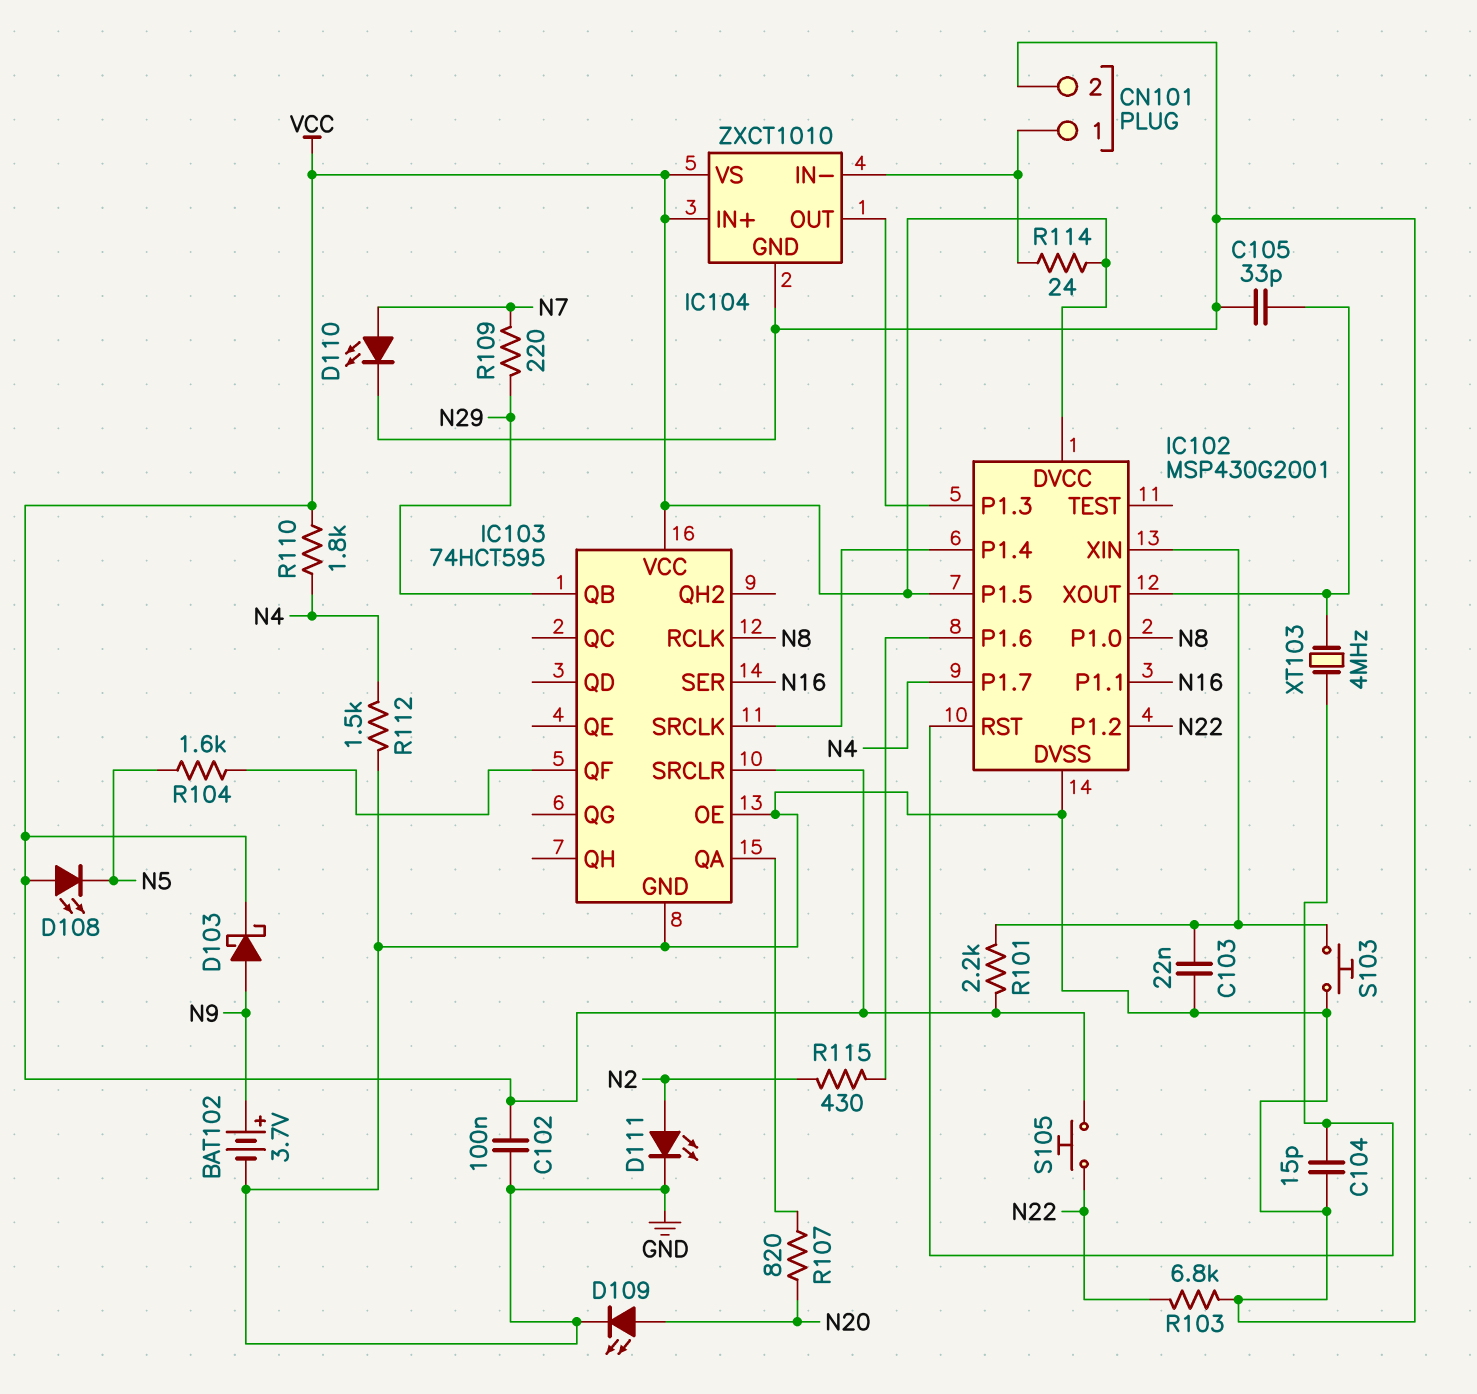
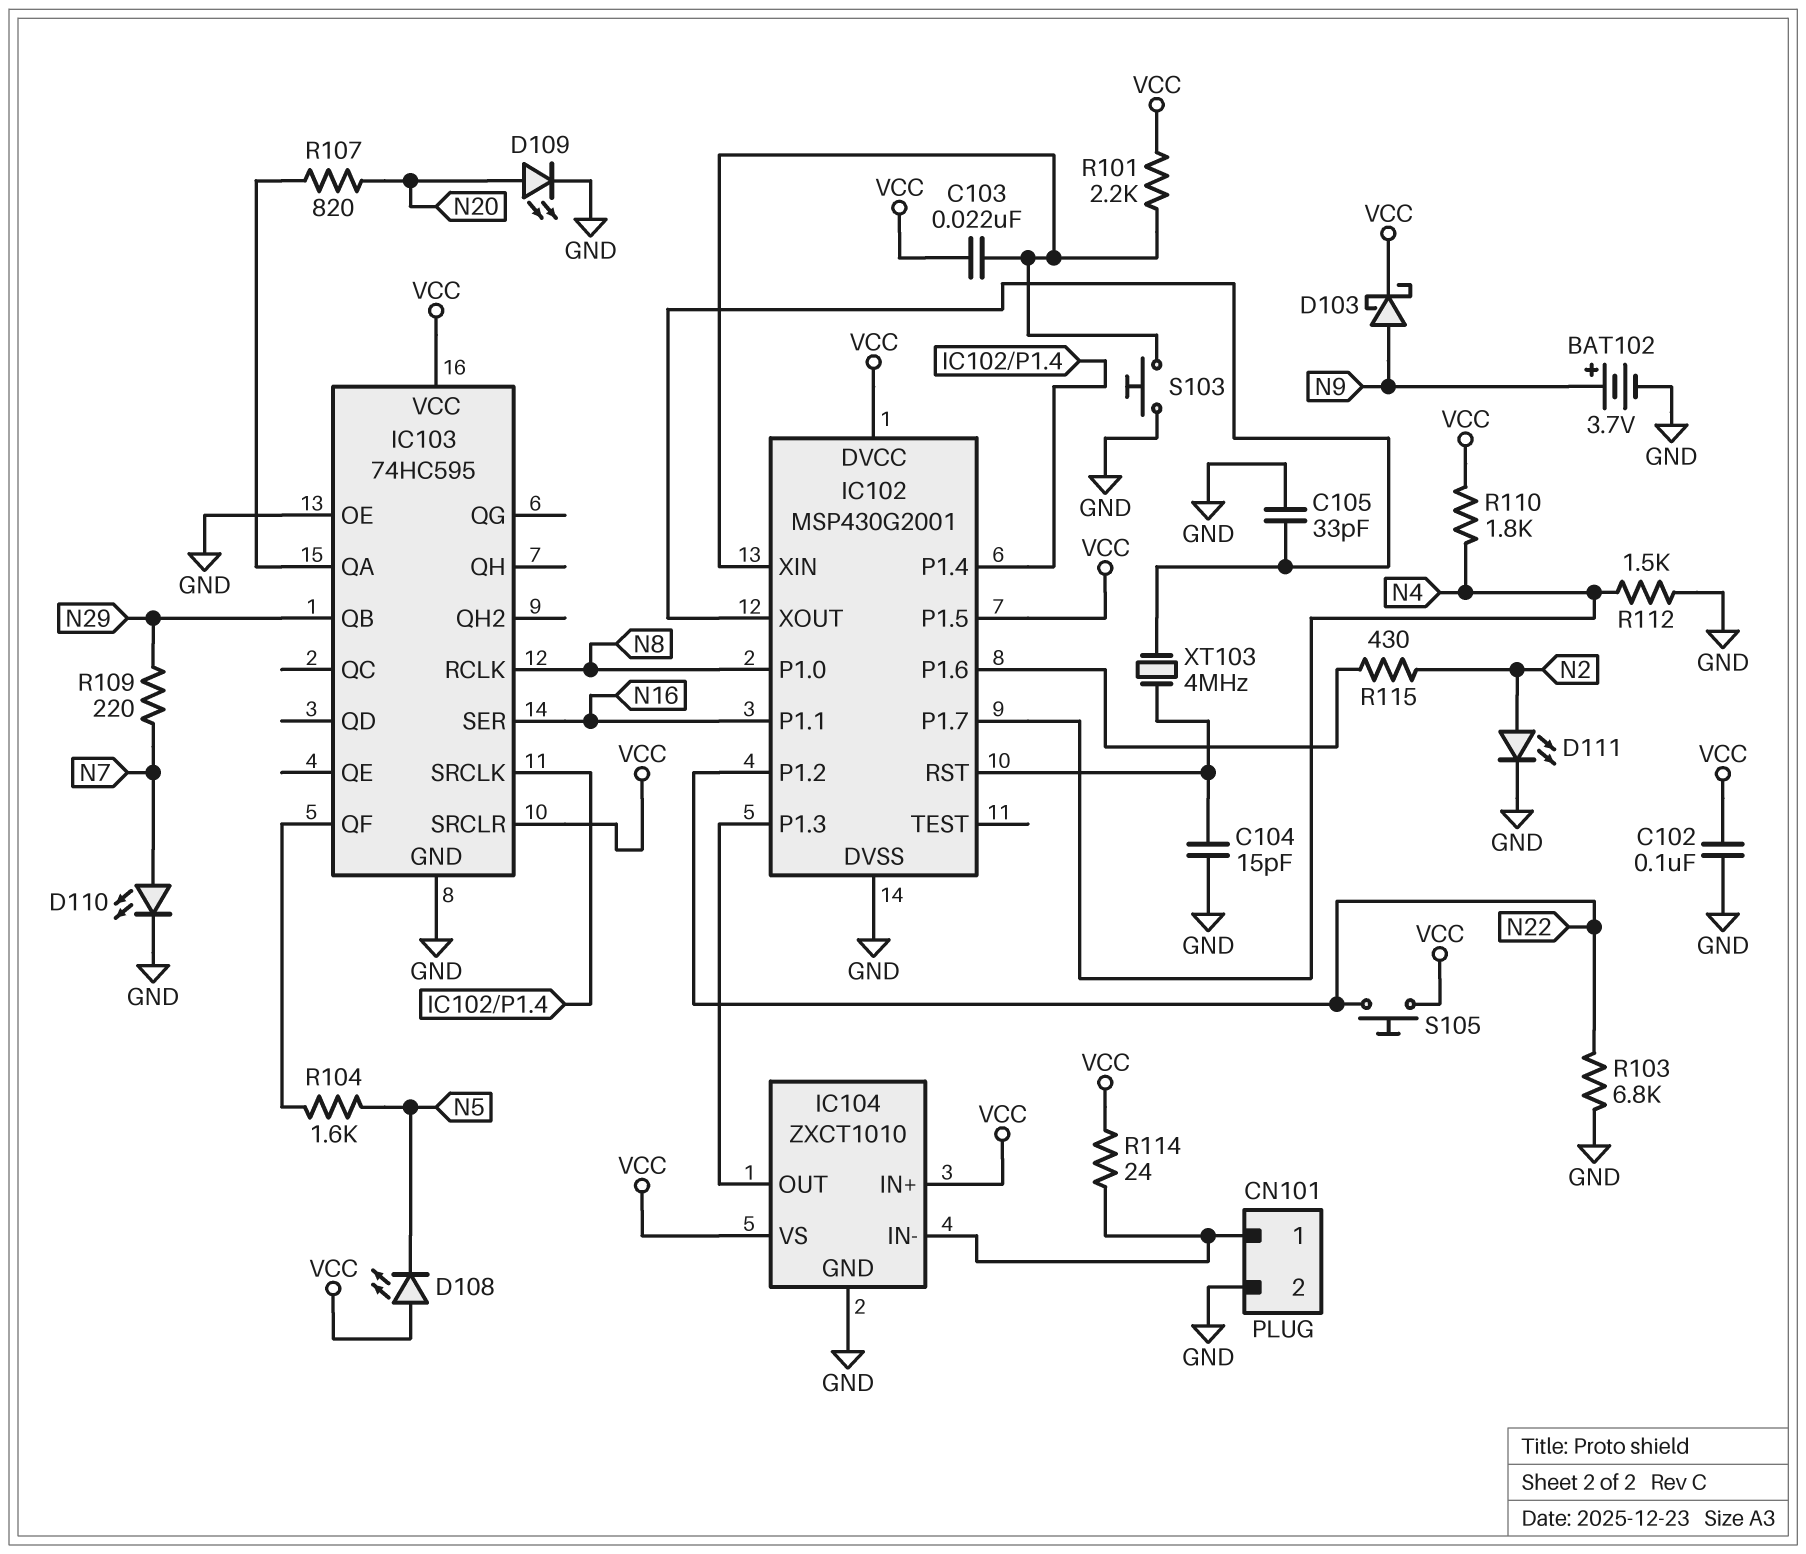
C103: 22nF (GND, IC102/XIN) -> 22nF (IC102/XIN, VCC)
IC103: 74HCT595 -> 74HC595

